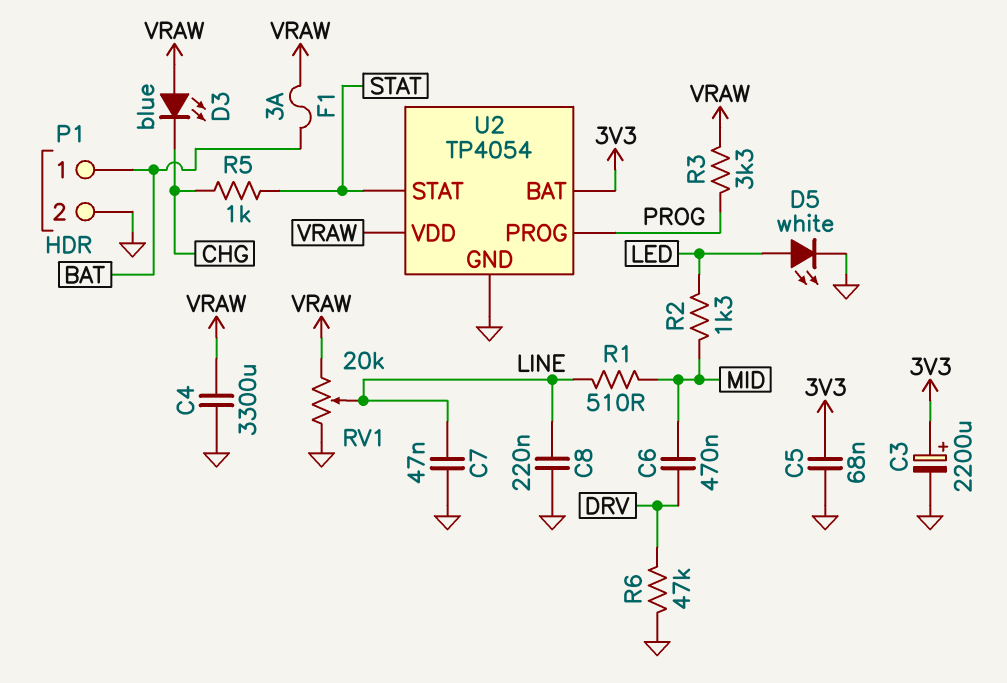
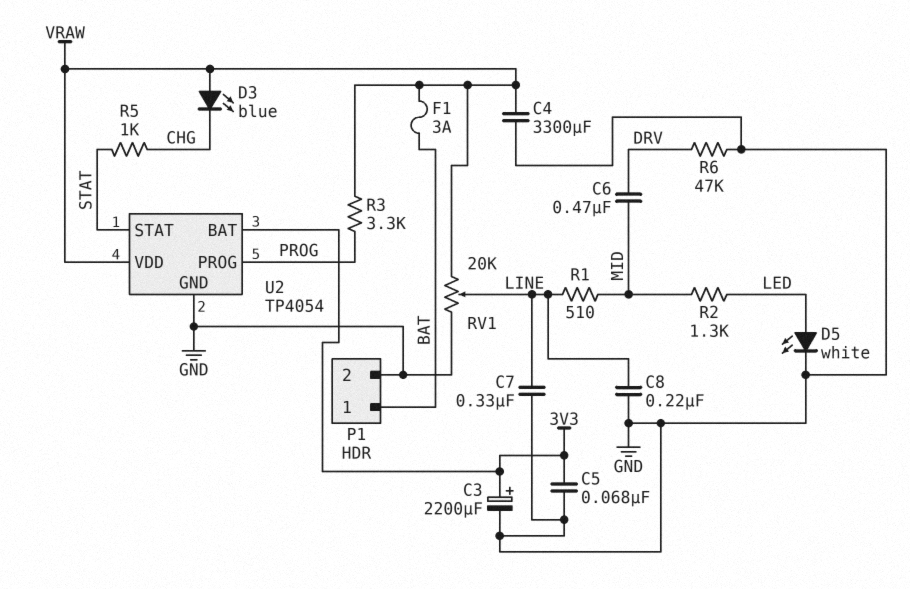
C7: 47nF (GND, LINE) -> 330nF (GND, LINE)

